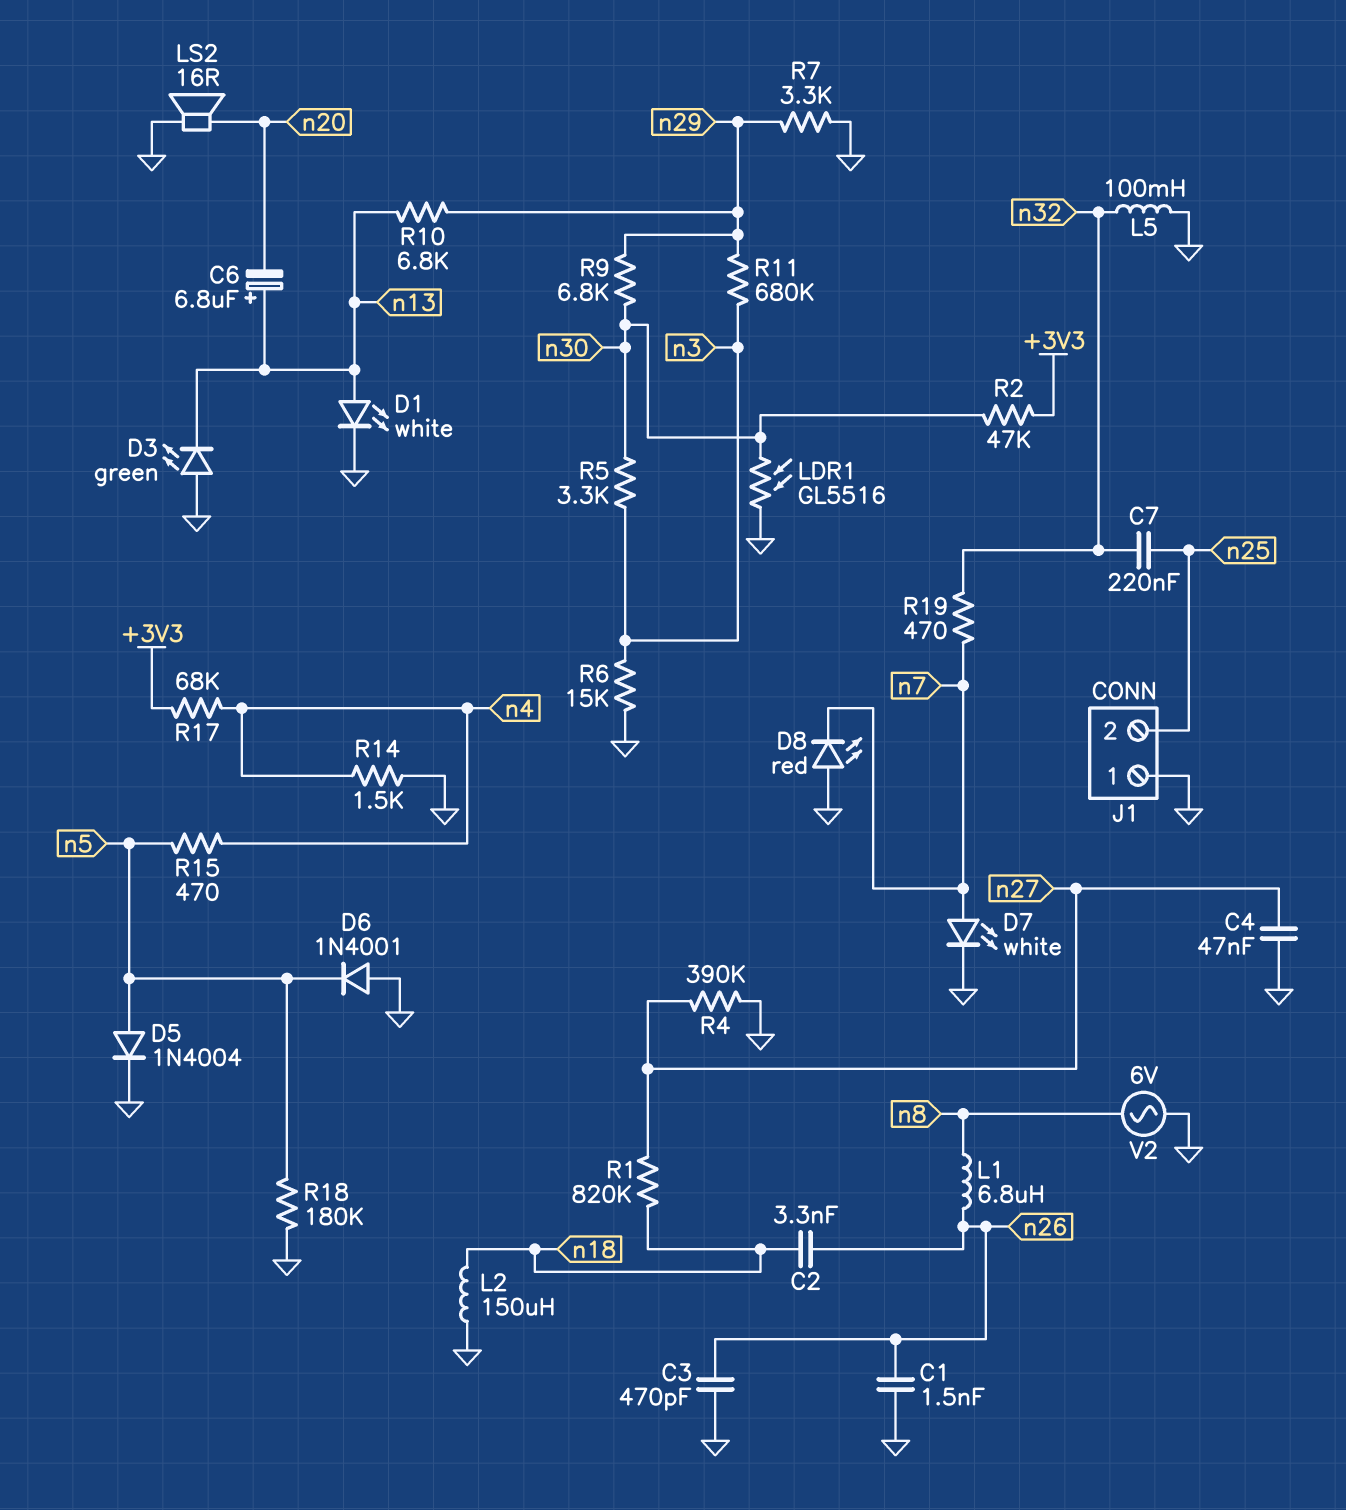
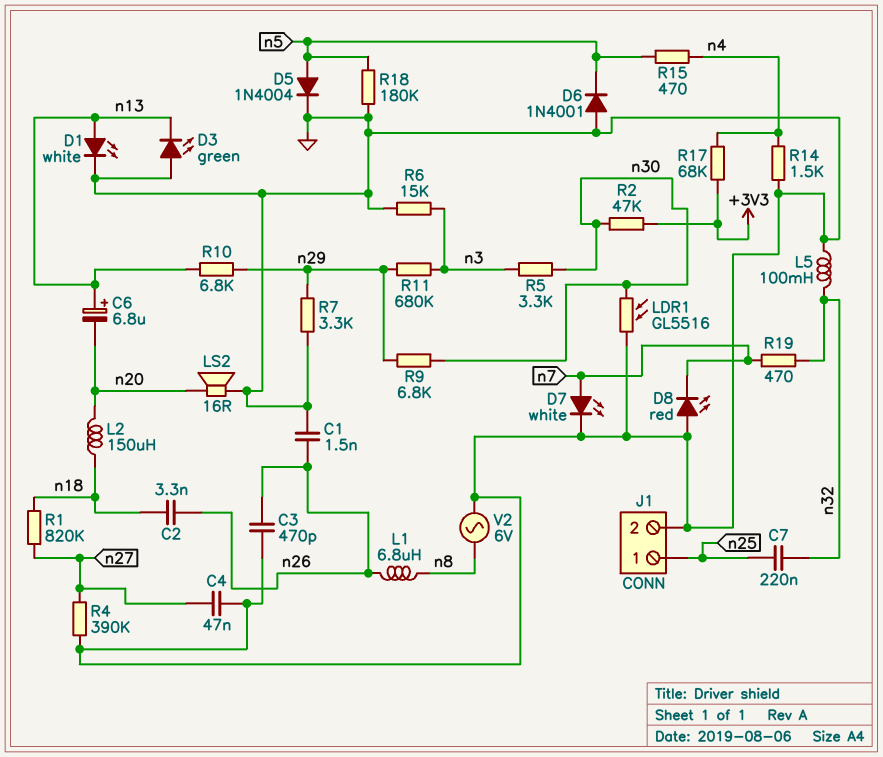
J1 pin 1: GND -> n25
J1 pin 2: n25 -> GND
L2: 150uH (GND, n18) -> 150uH (n18, n20)

